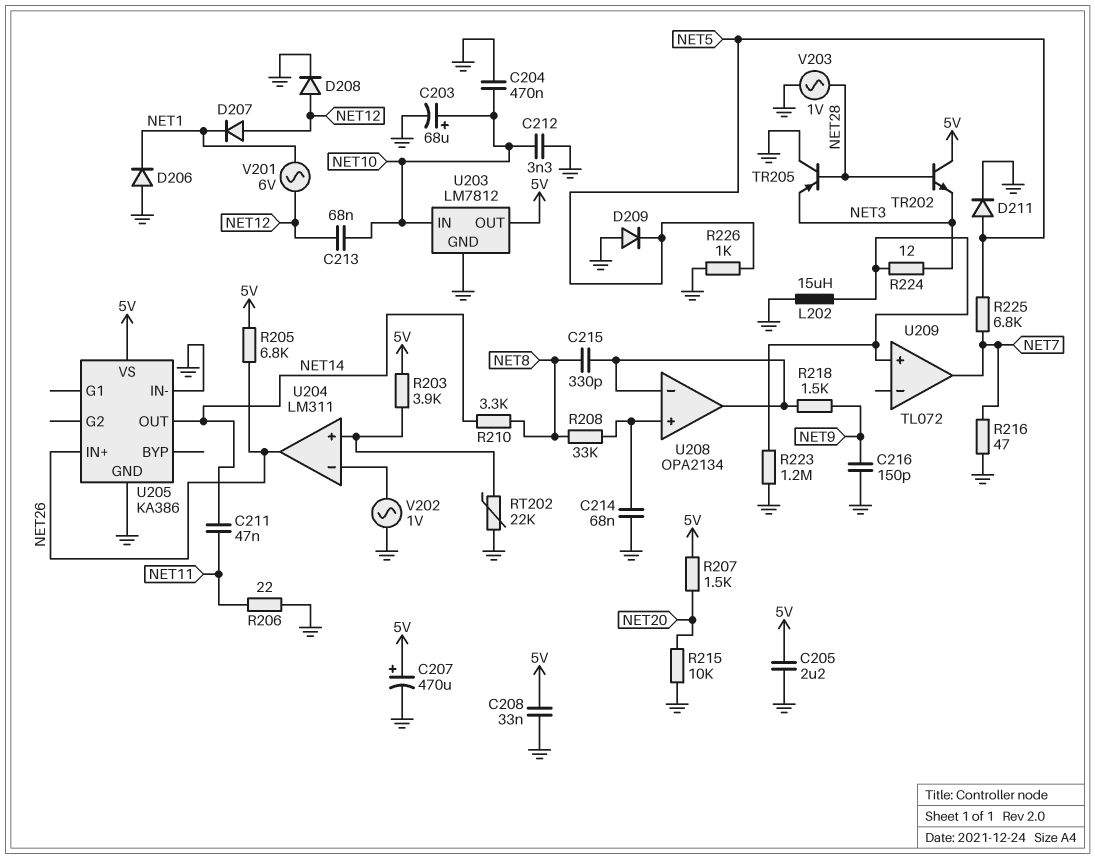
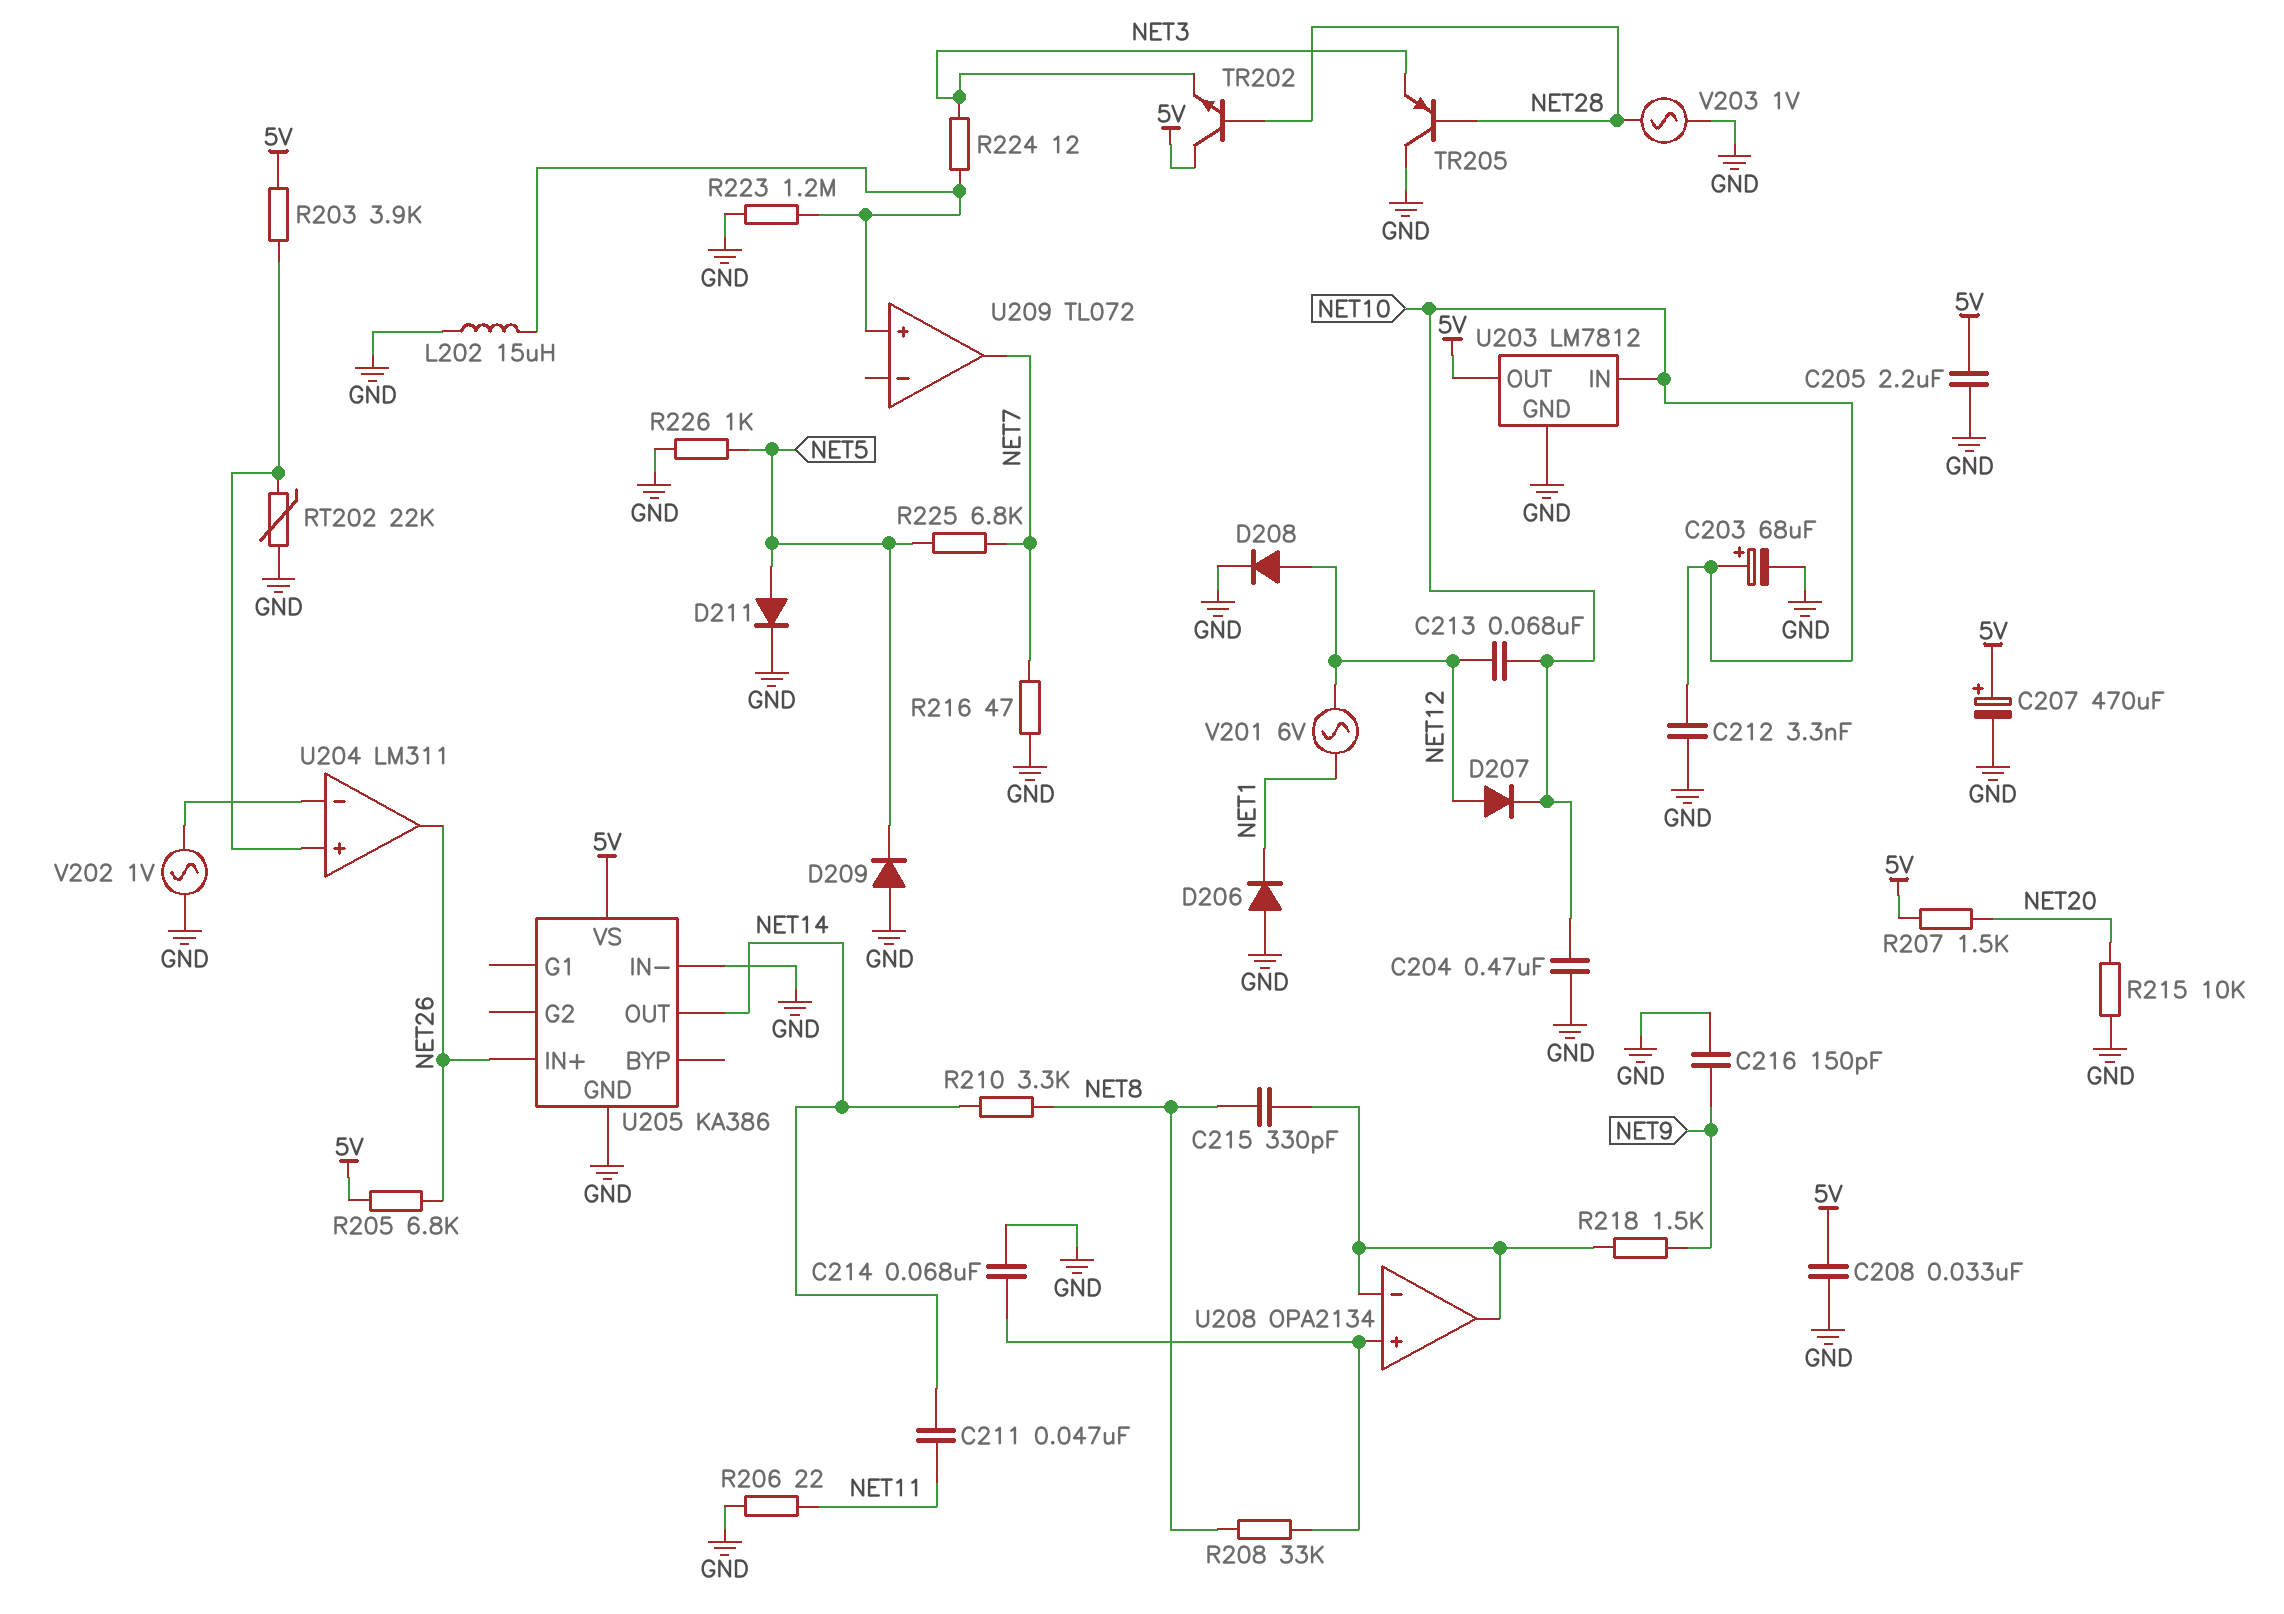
D207: diode (A NET12, K NET1) -> diode (A NET12, K NET10)

